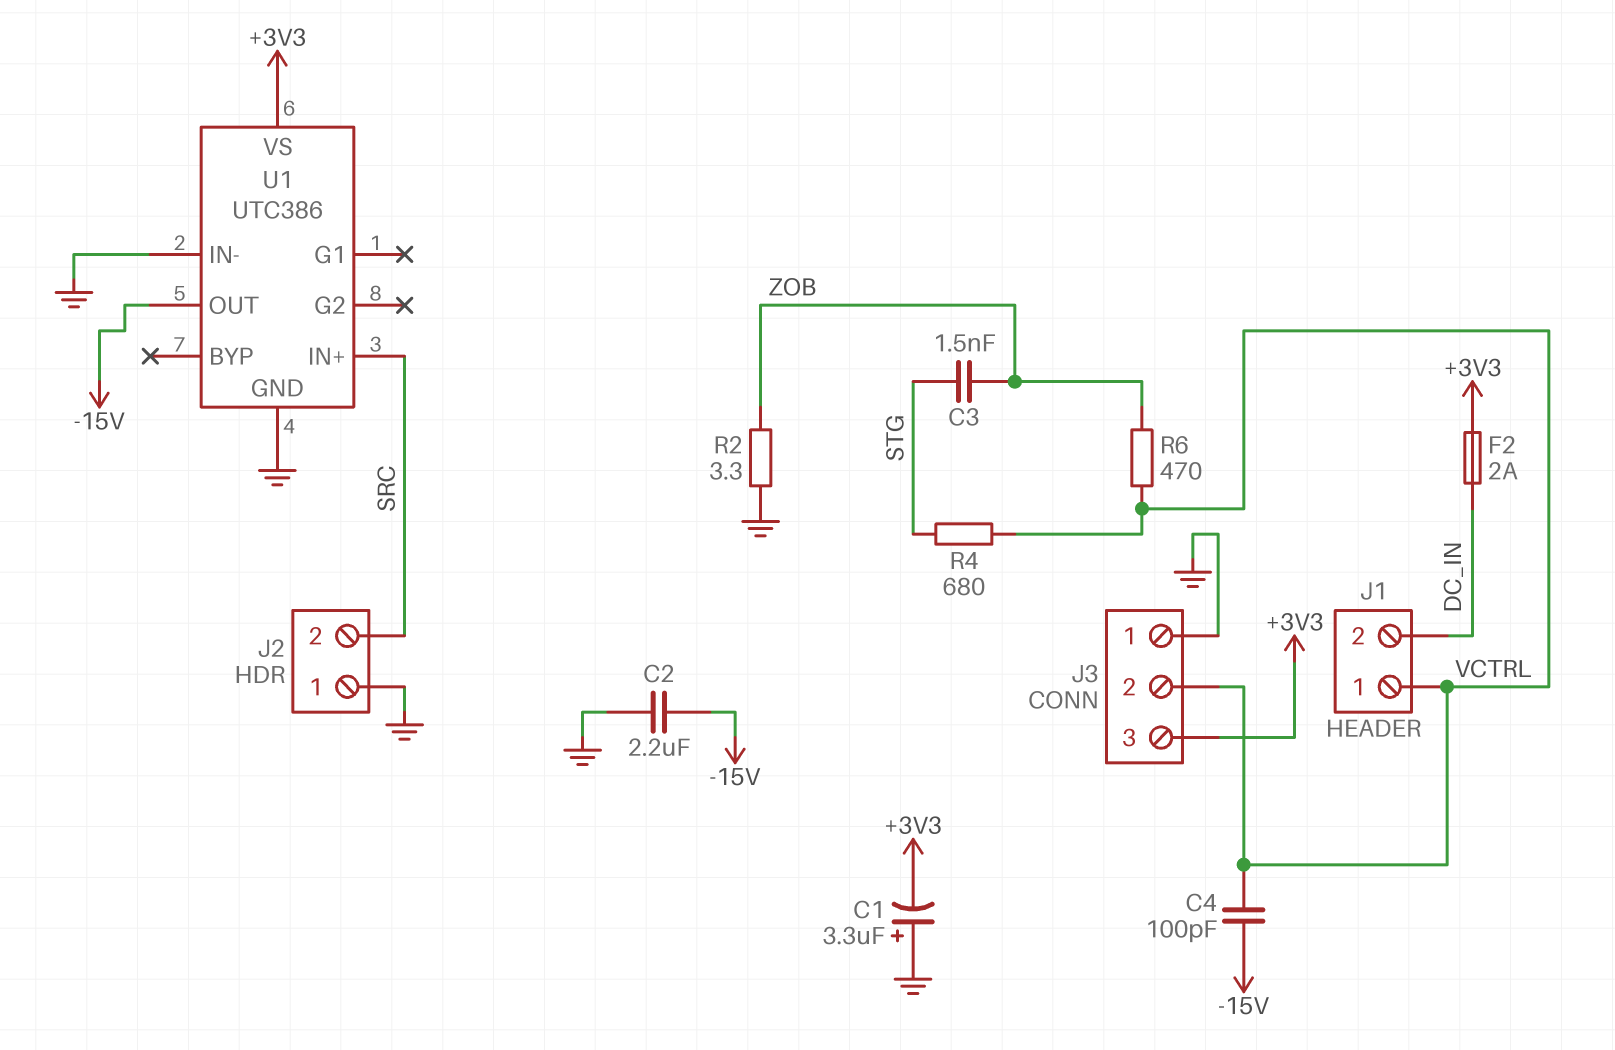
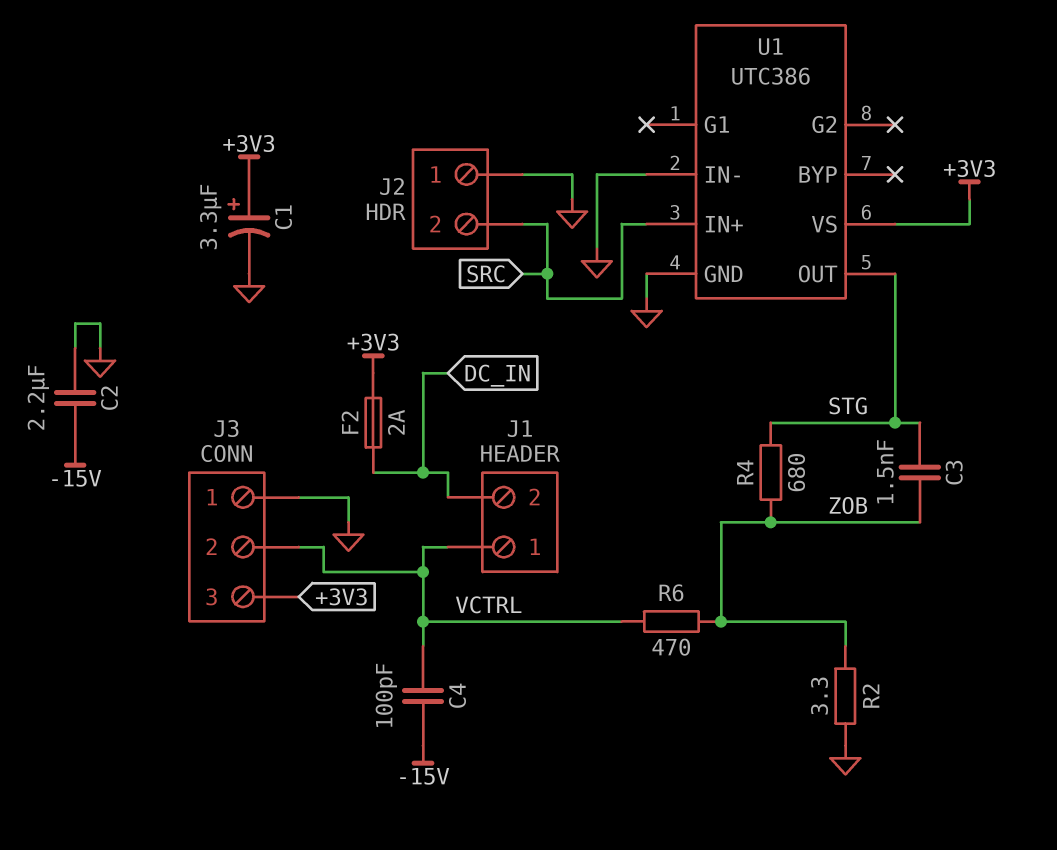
C1: 3.3uF (plus GND, minus +3V3) -> 3.3uF (plus +3V3, minus GND)
R4: 680 (STG, VCTRL) -> 680 (STG, ZOB)
U1 pin OUT: -15V -> STG

